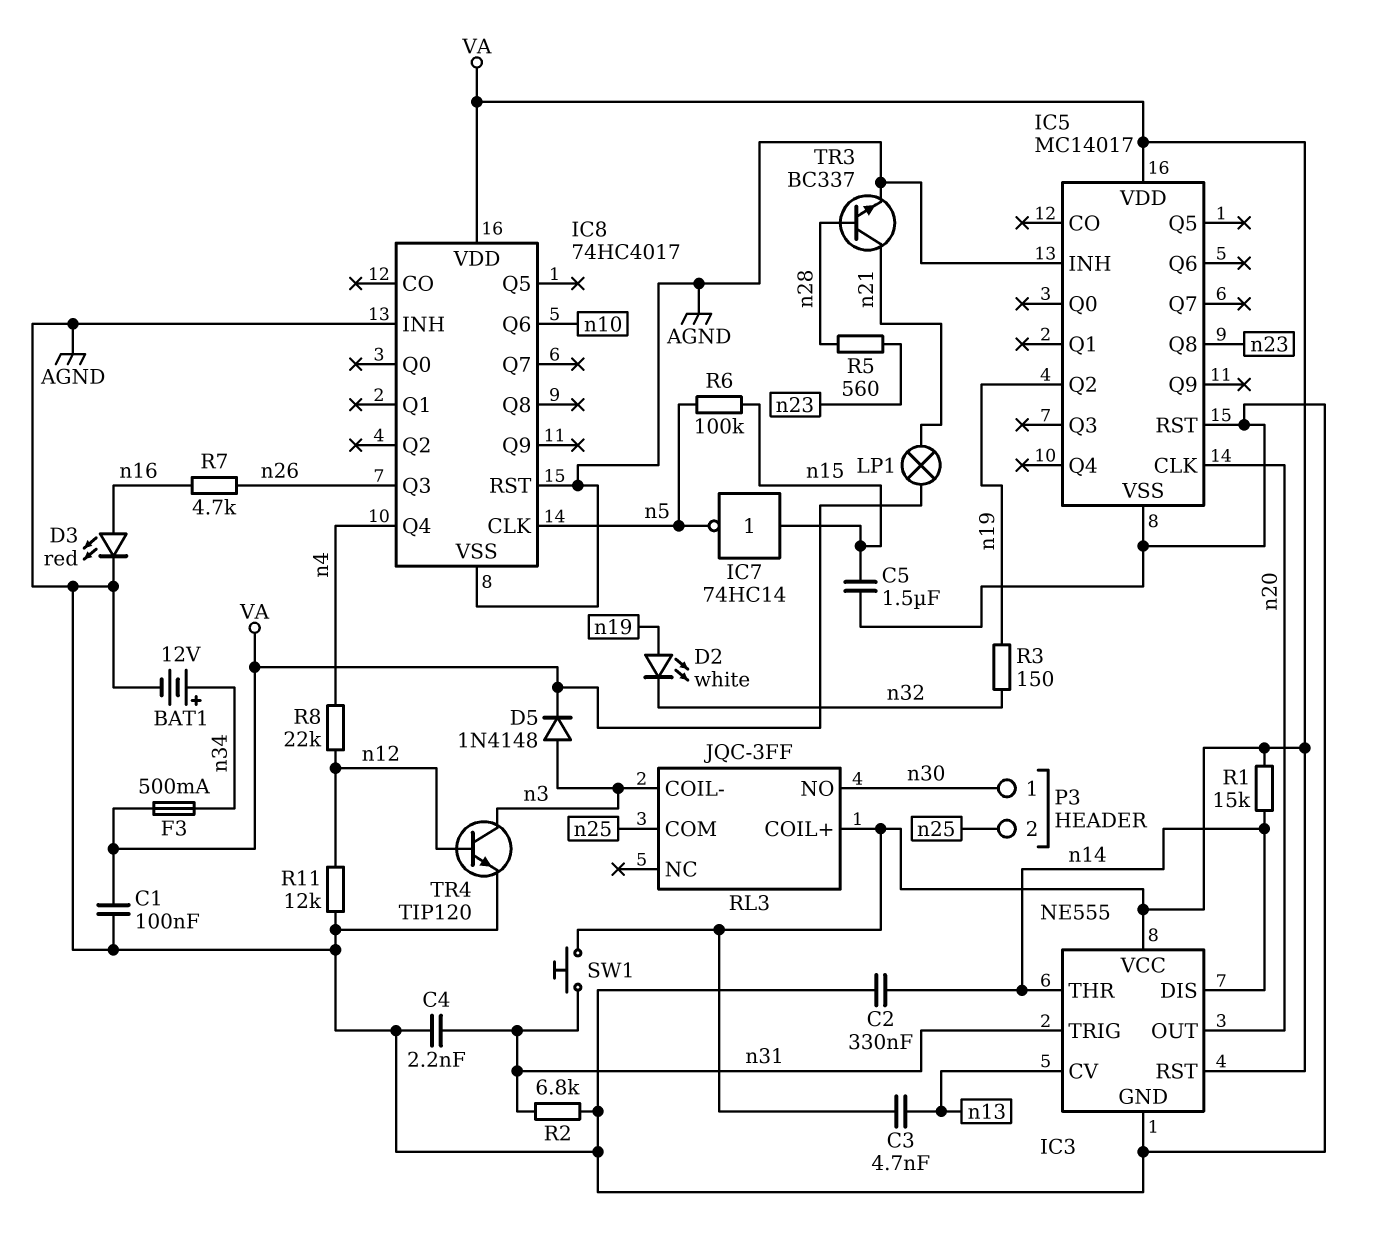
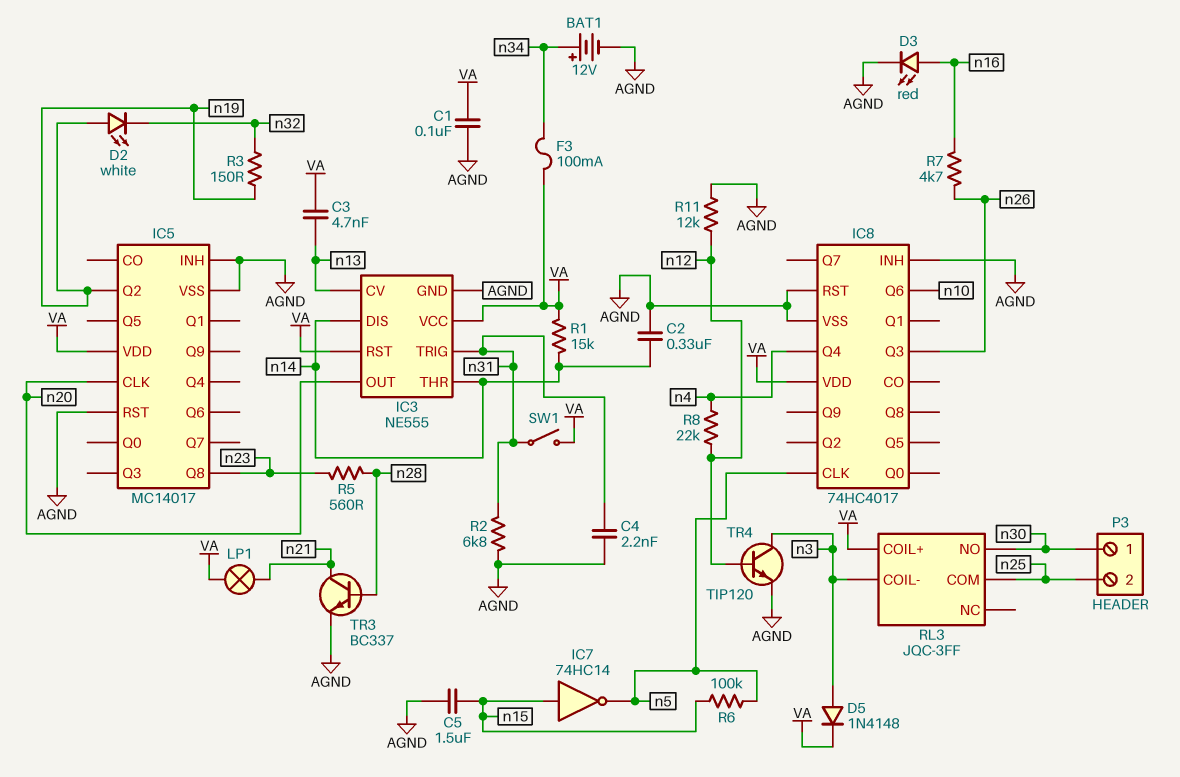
F3: 500mA (VA, n34) -> 100mA (VA, n34)
SW1: button (VA, n31) -> switch (VA, n31)

